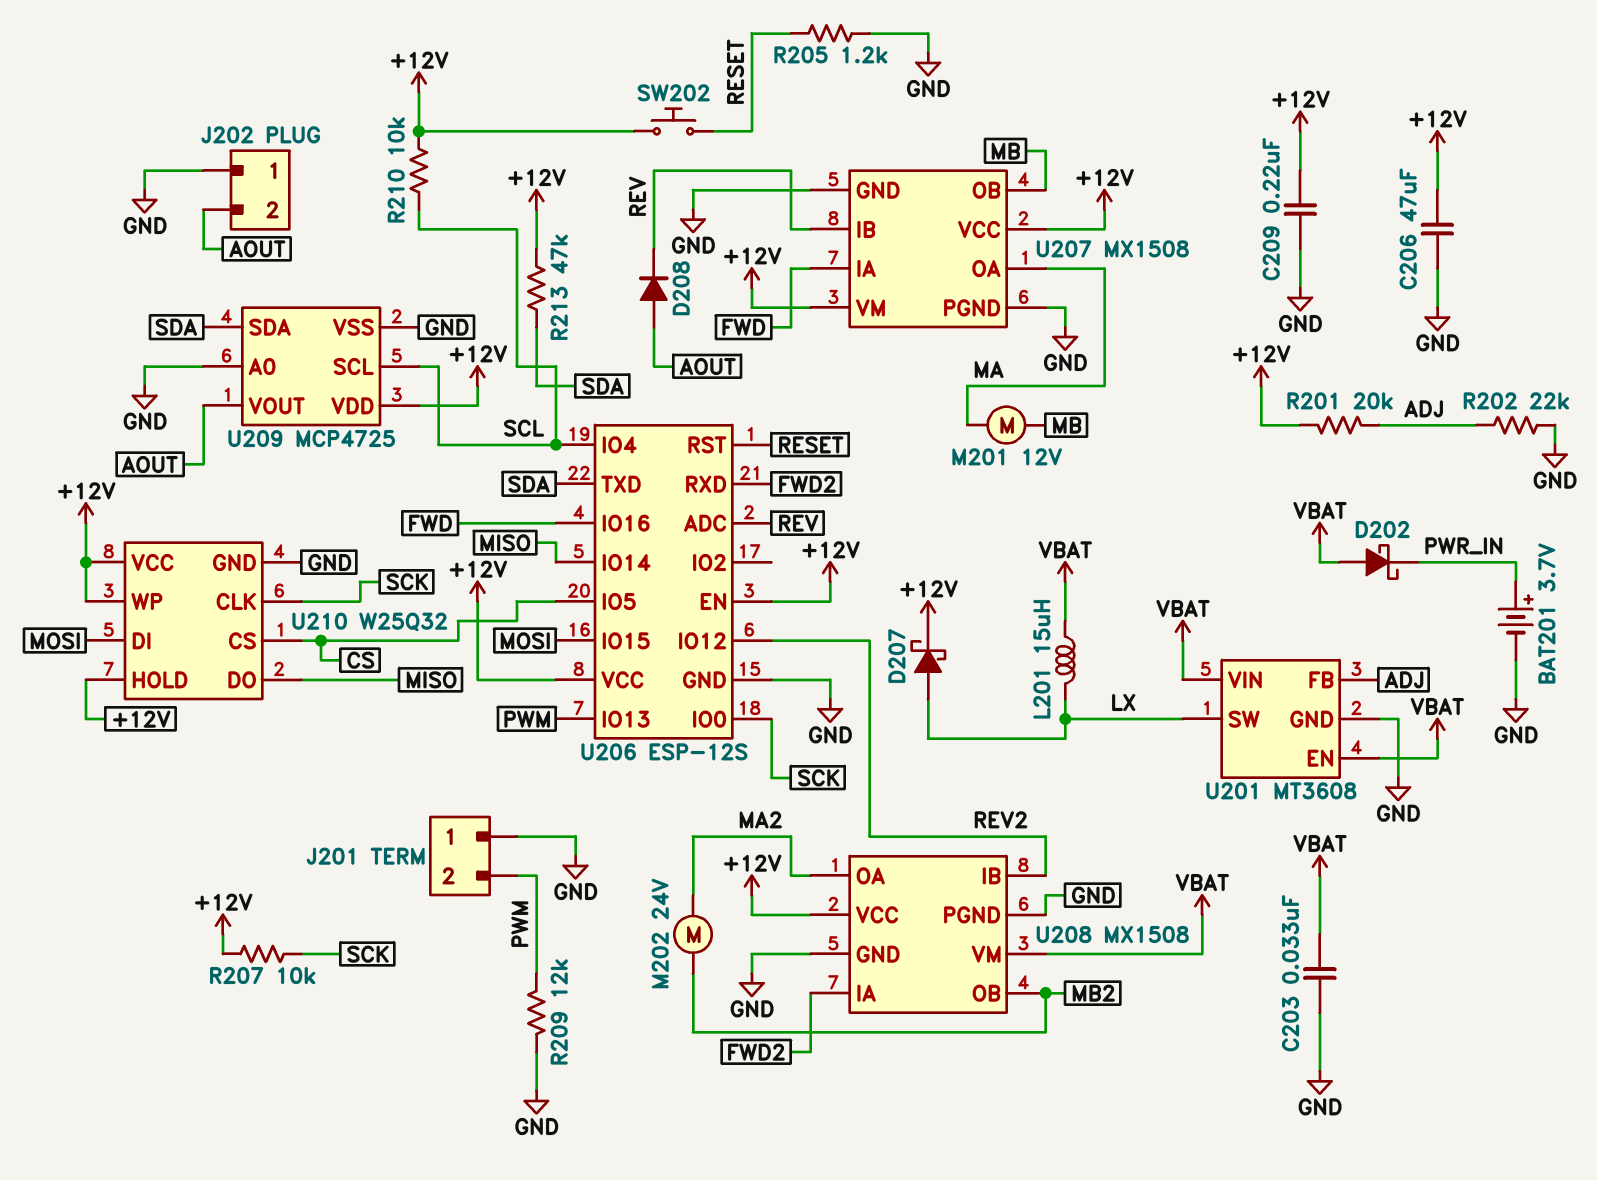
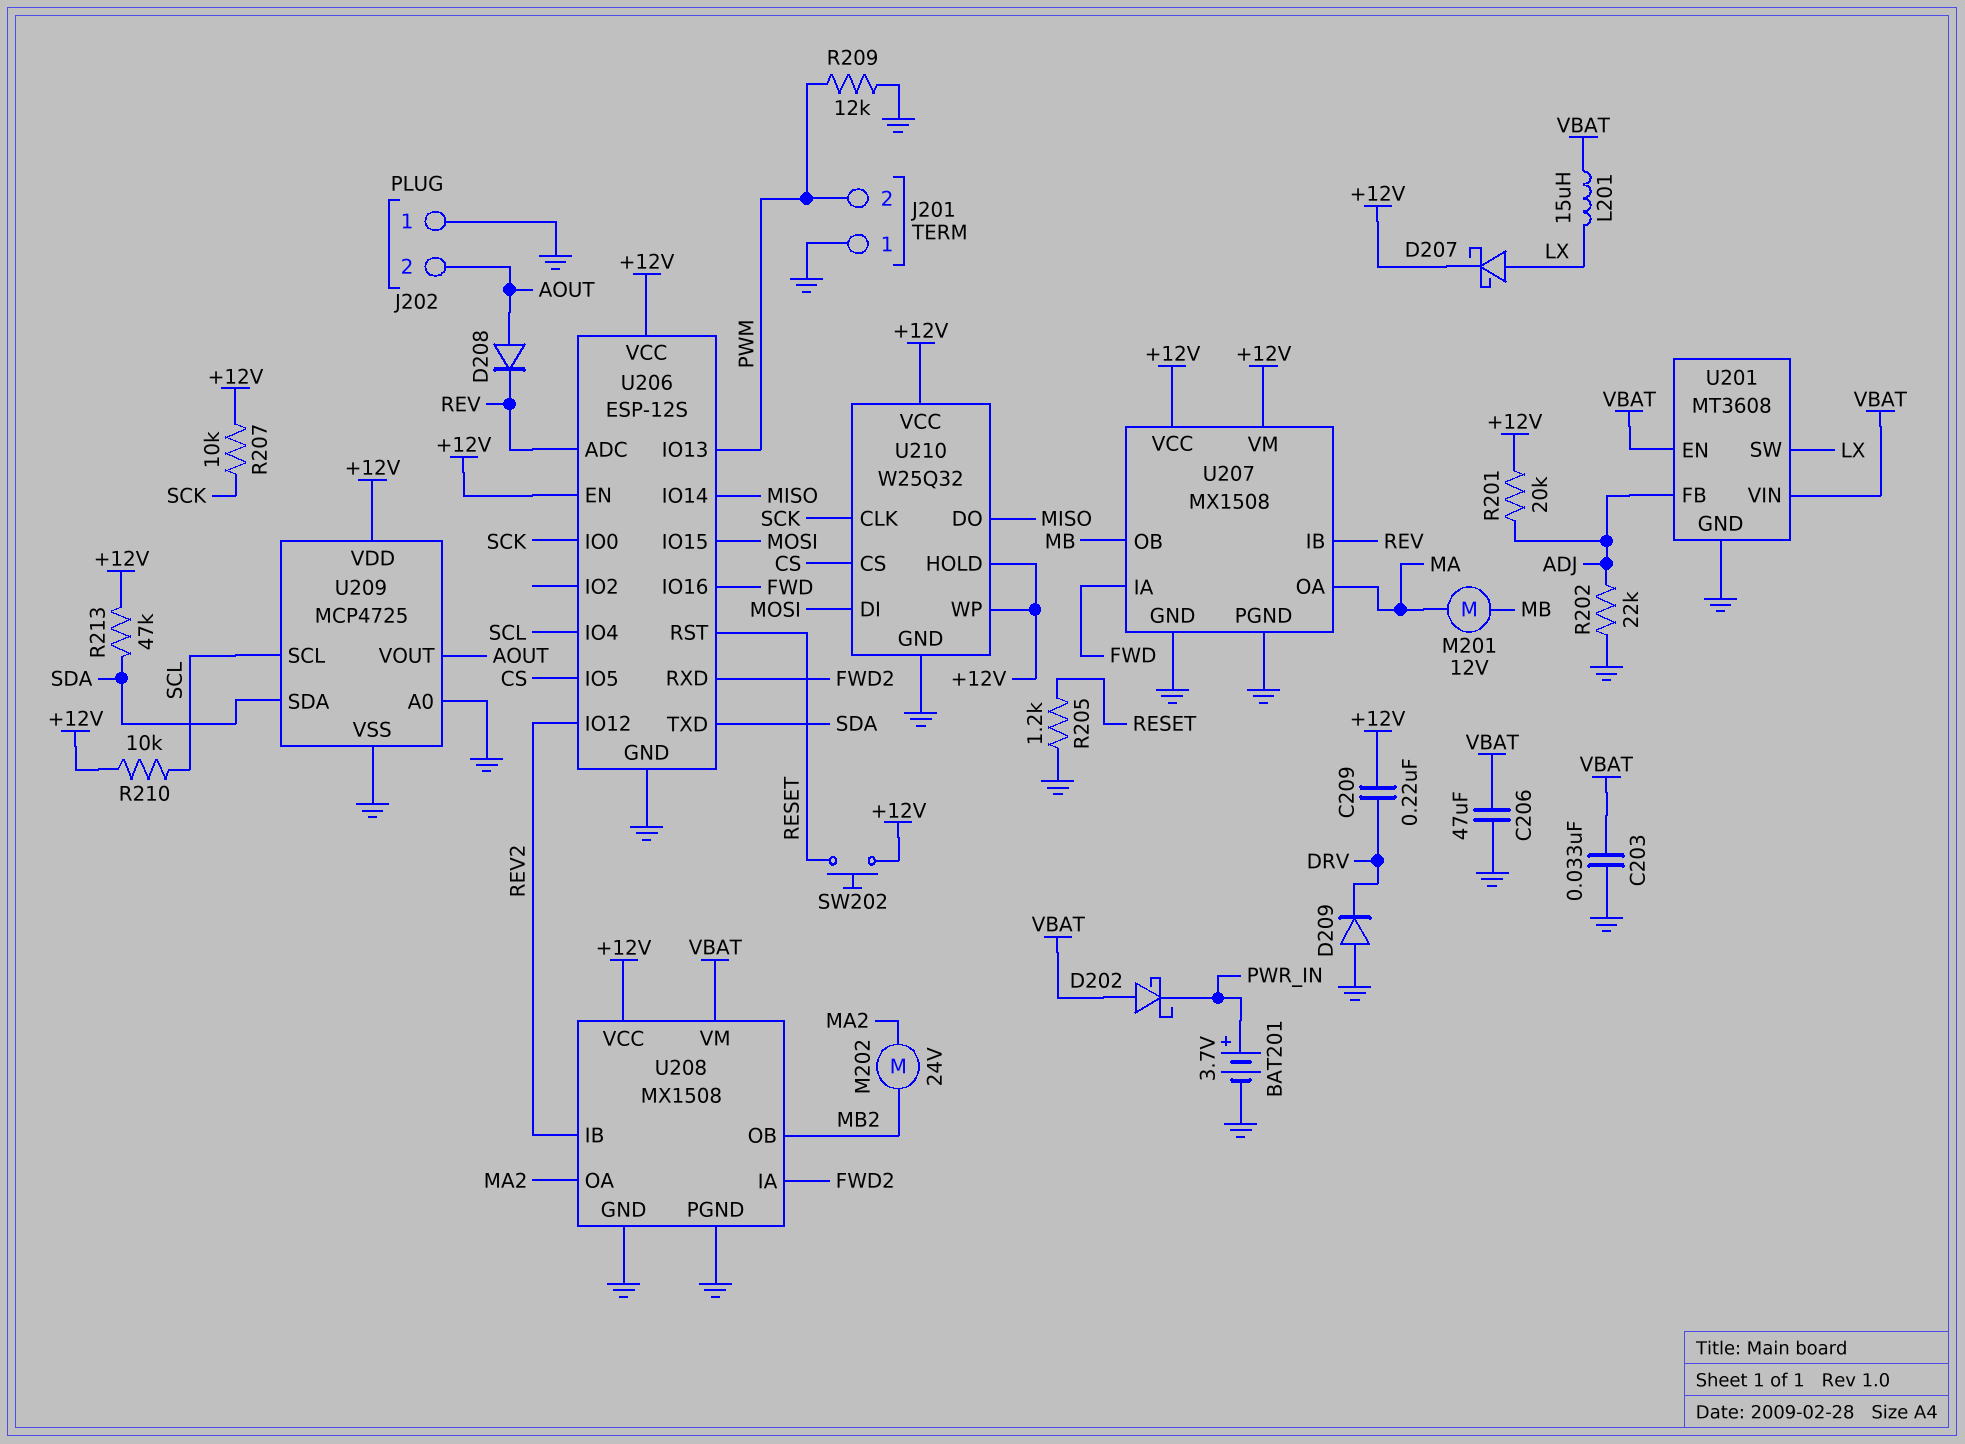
C206: 47uF (+12V, GND) -> 47uF (GND, VBAT)
C209: 220nF (+12V, GND) -> 220nF (+12V, DRV)
D209: none -> diode (A GND, K DRV)

